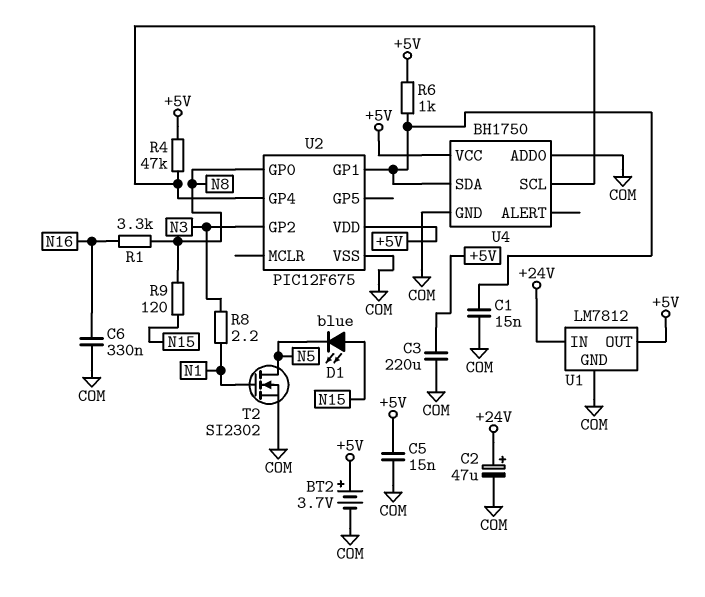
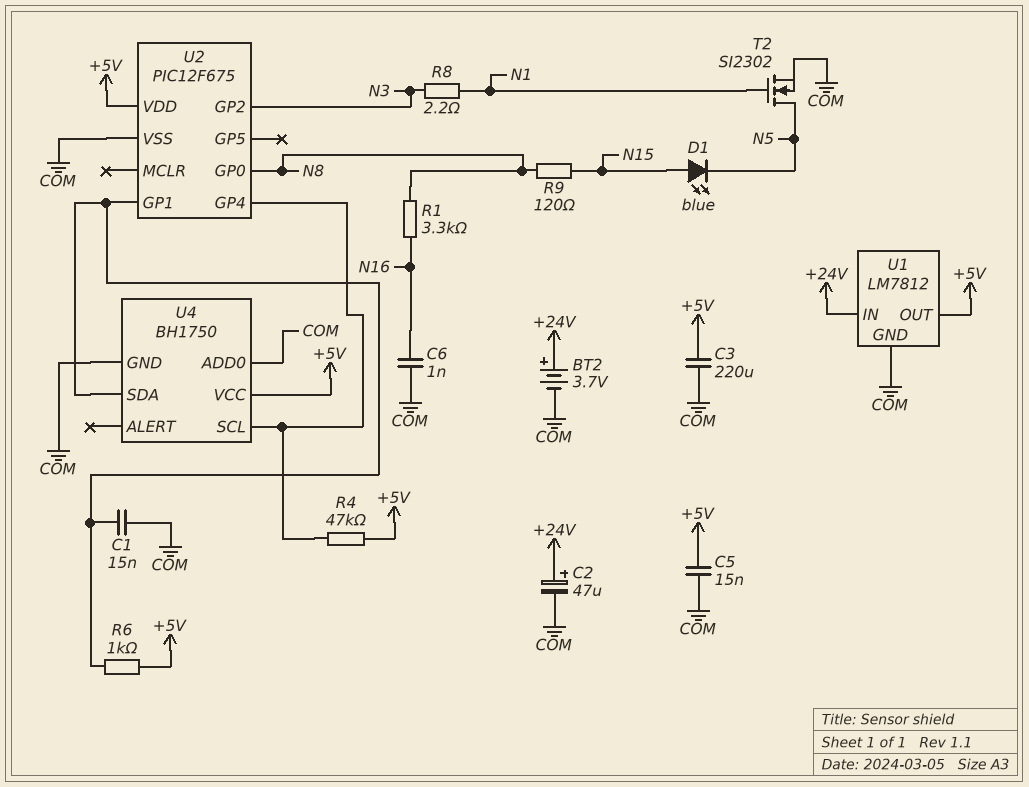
BT2: 3.7V (plus +5V, minus COM) -> 3.7V (plus +24V, minus COM)
C6: 330nF (COM, N16) -> 1nF (COM, N16)

